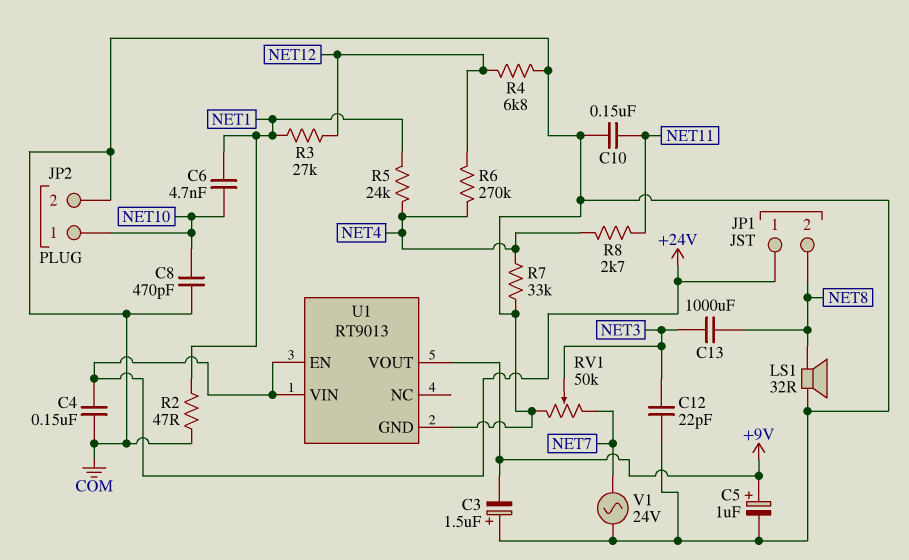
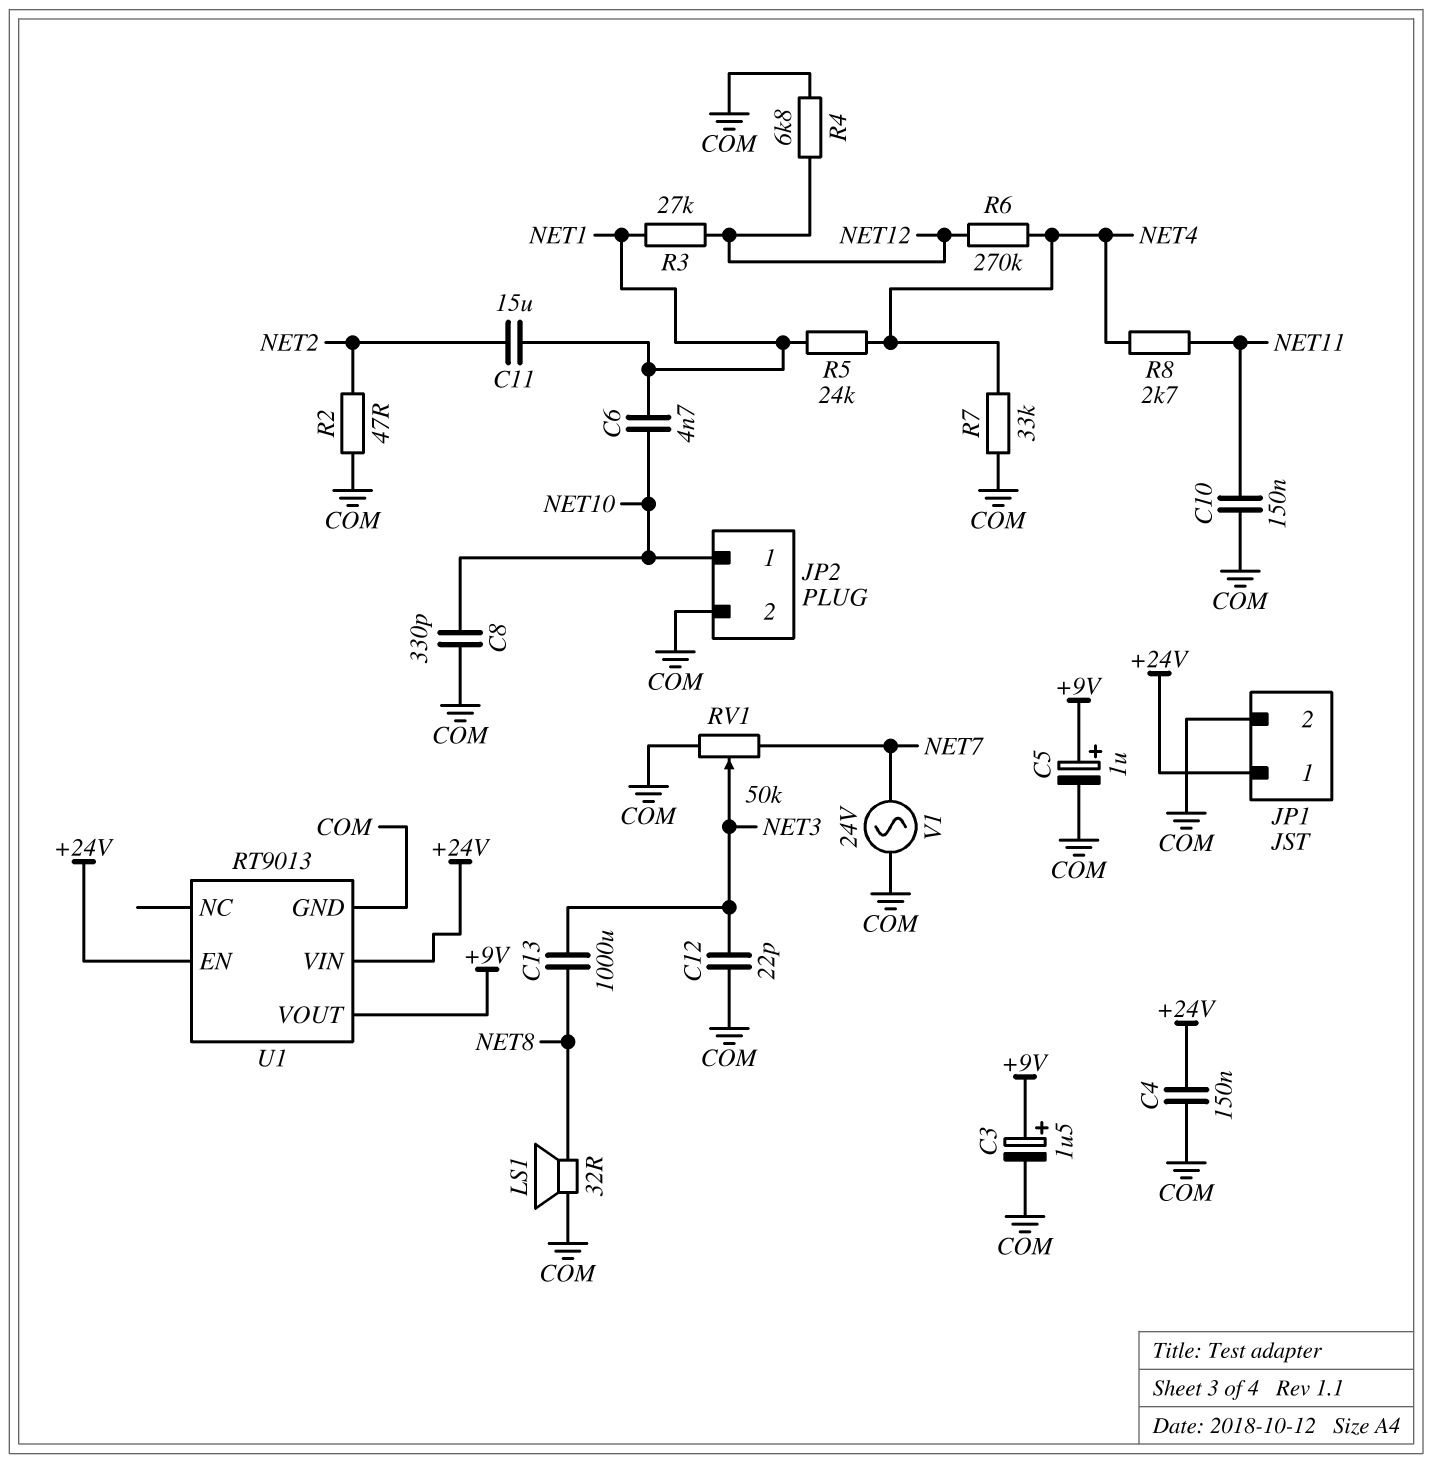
C3: 1.5uF (plus COM, minus +9V) -> 1.5uF (plus +9V, minus COM)
C8: 470pF (COM, NET10) -> 330pF (COM, NET10)
C11: none -> 15uF (NET1, NET2)
JP1 pin 2: NET8 -> COM
R2: 47 (COM, NET1) -> 47 (COM, NET2)

